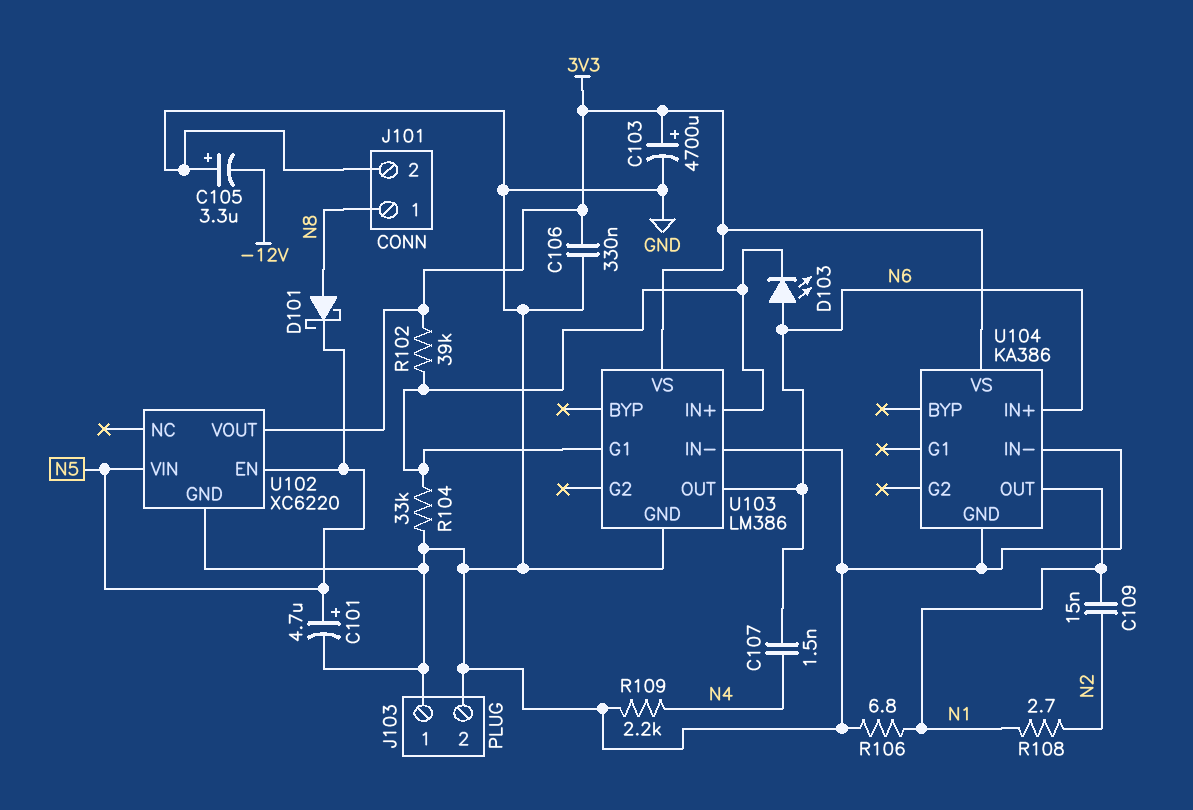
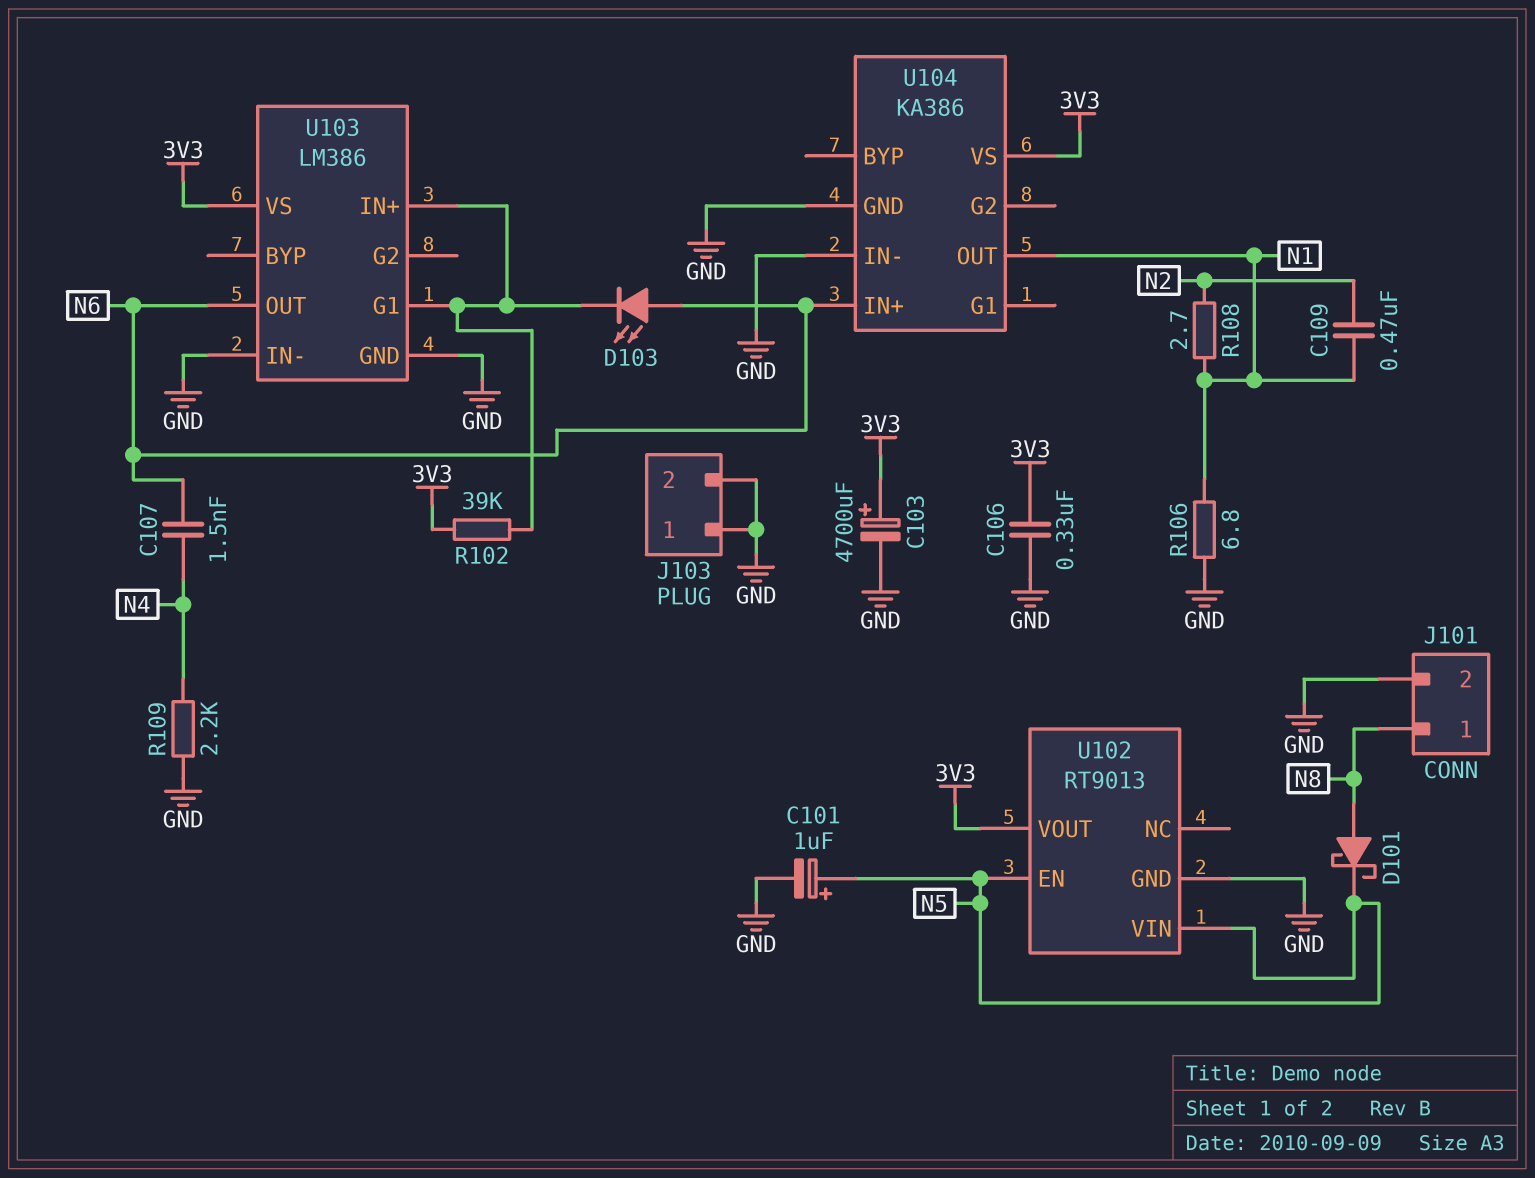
C101: 4.7uF (plus N5, minus GND) -> 1uF (plus N5, minus GND)
C105: 3.3uF (plus GND, minus -12V) -> none
C109: 15nF (N1, N2) -> 470nF (N1, N2)
R104: 33k (GND, U103/G1) -> none
U102: XC6220 -> RT9013

